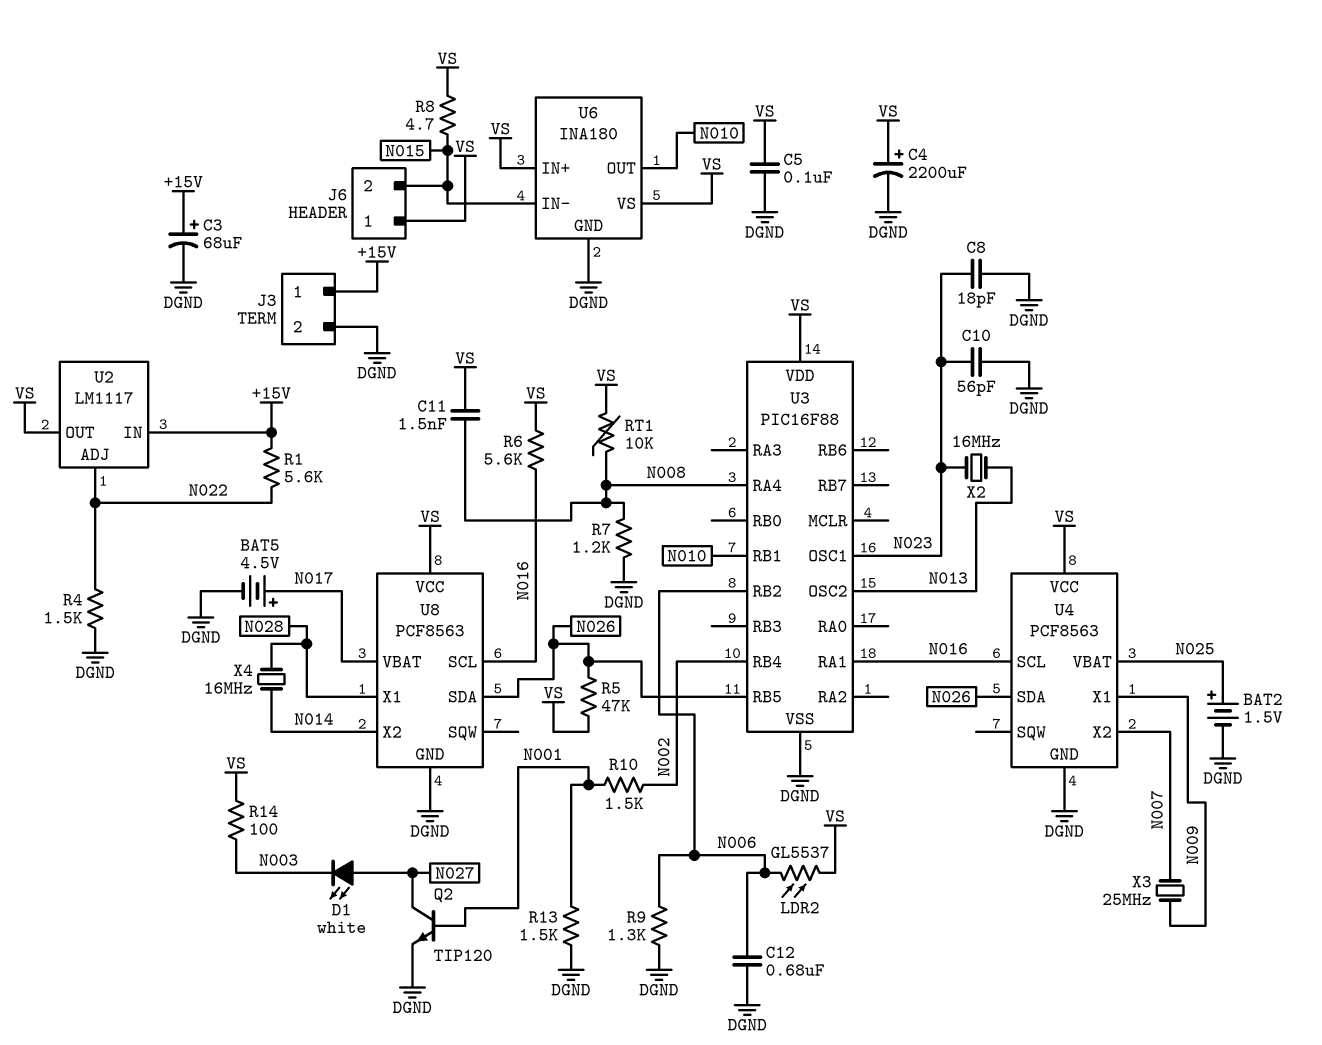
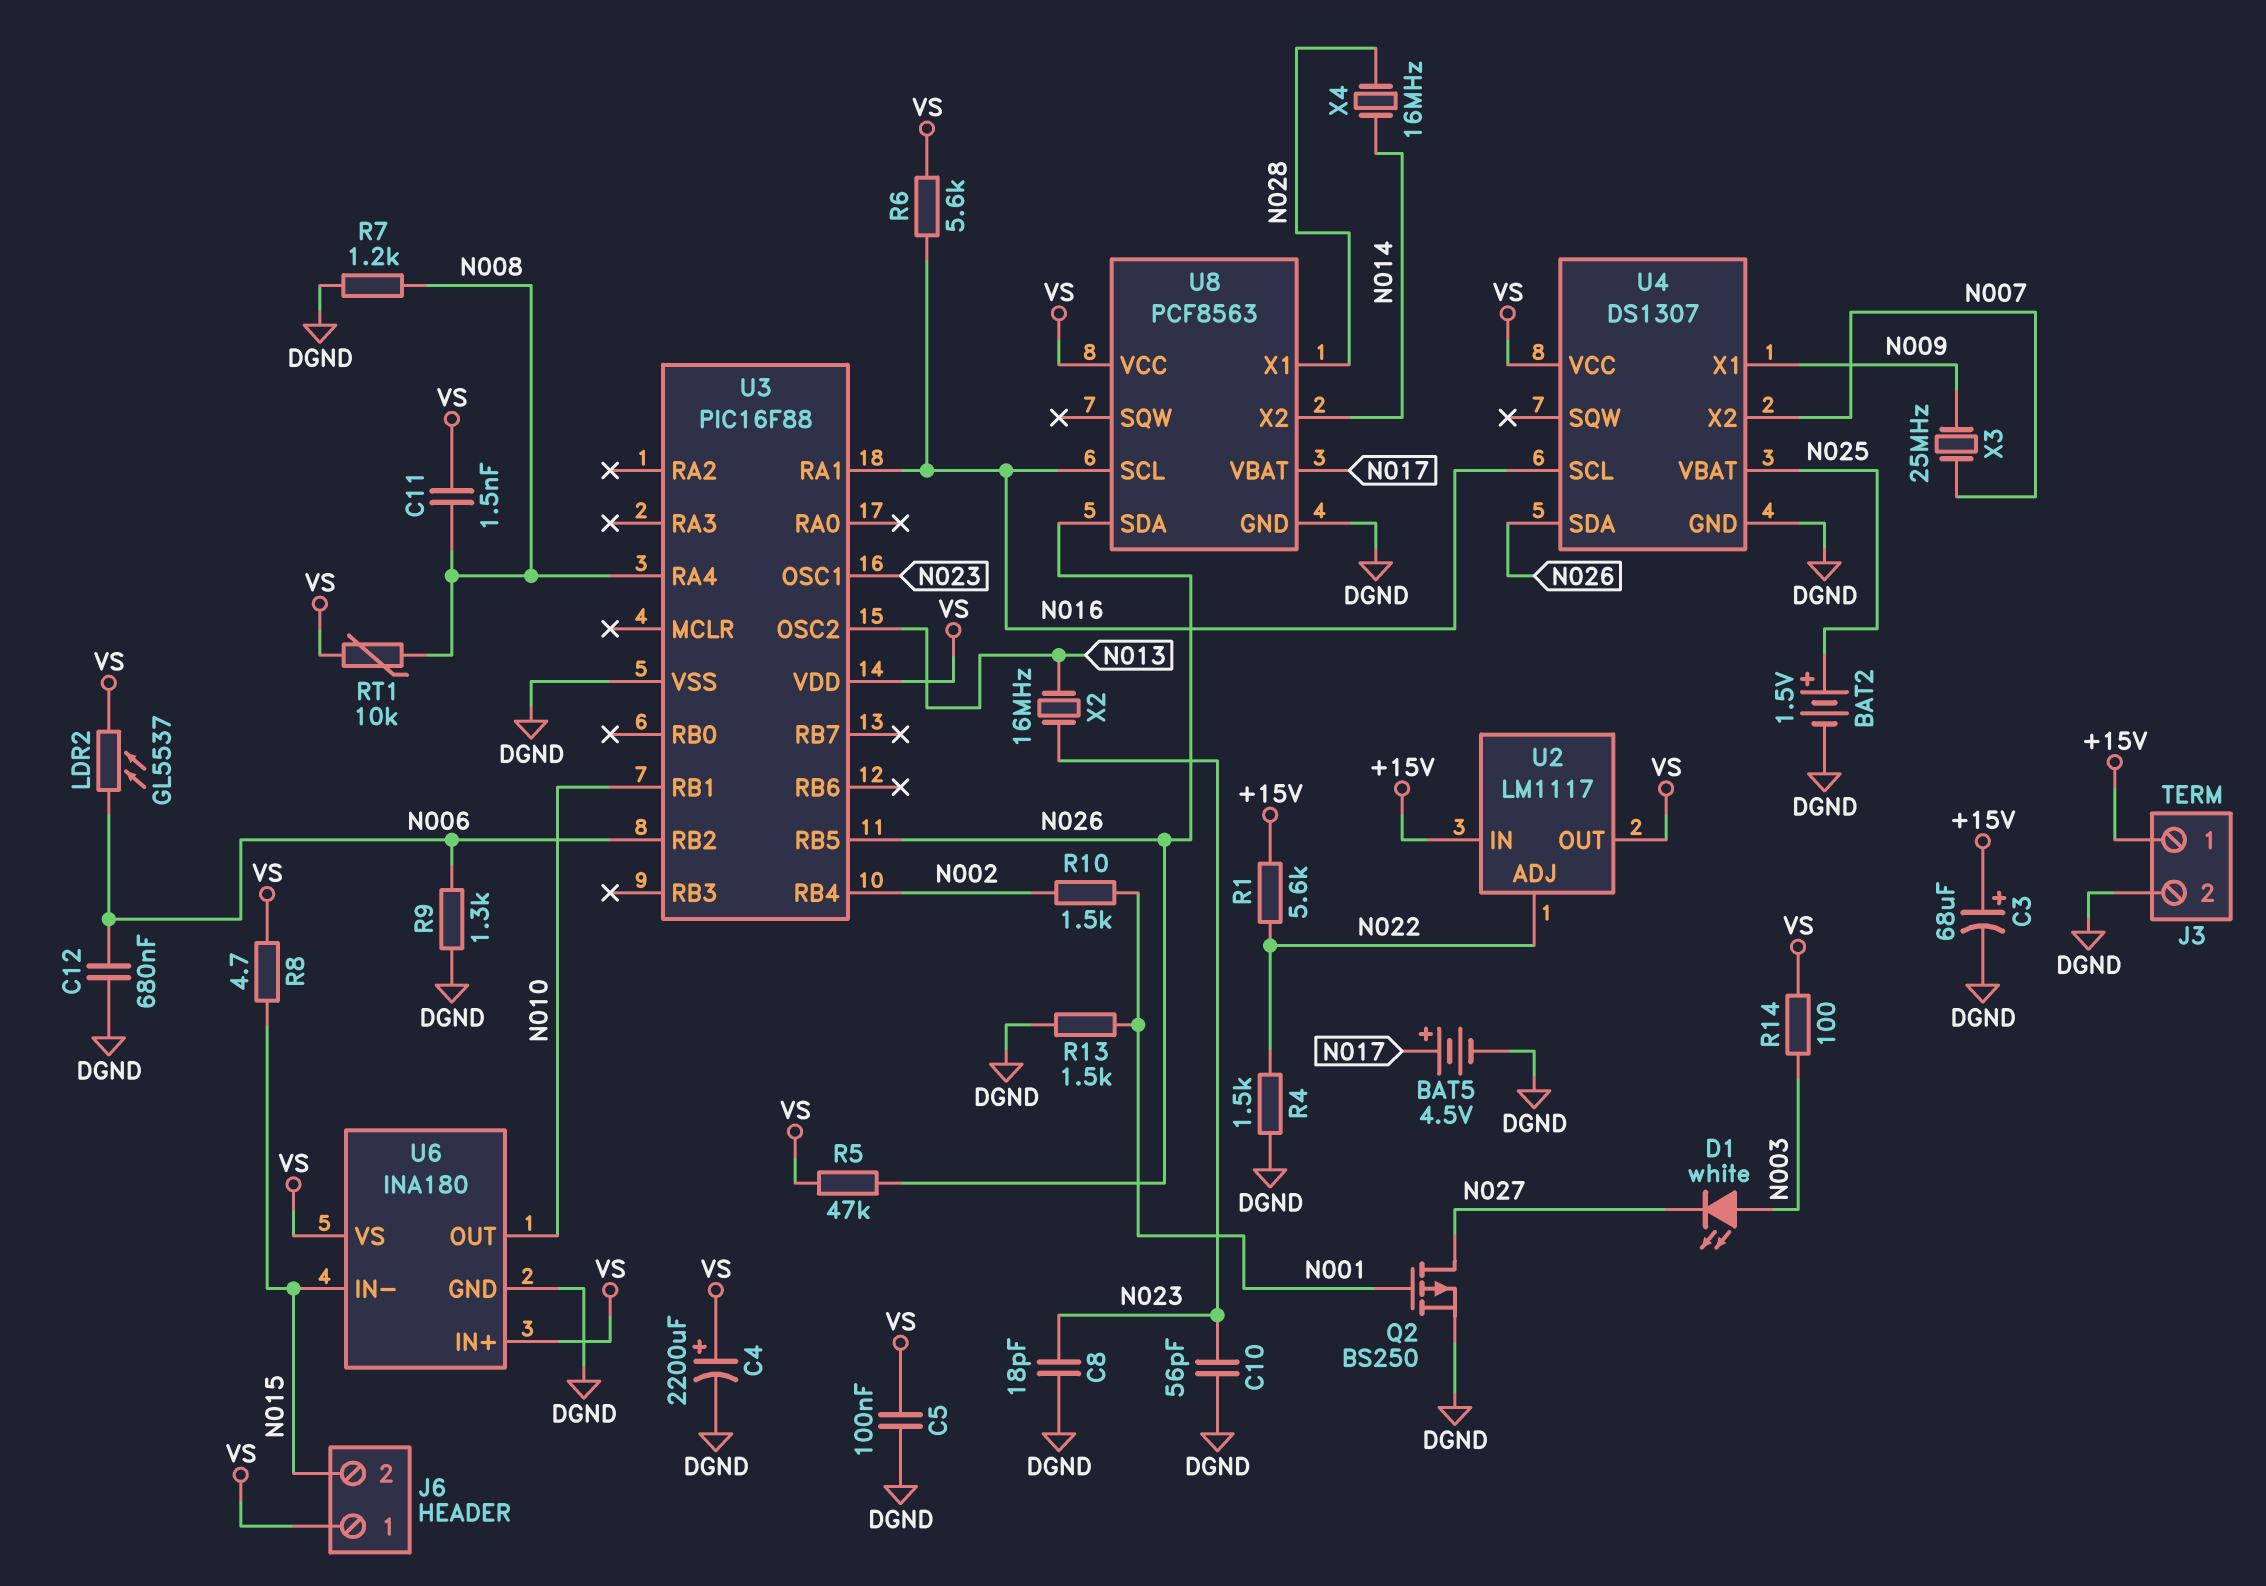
D1: LED white (A N027, K N003) -> LED white (A N003, K N027)
Q2: NPN TIP120 (B N001, C N027, E DGND) -> PMOS BS250 (G N001, D N027, S DGND)
U4: PCF8563 -> DS1307

